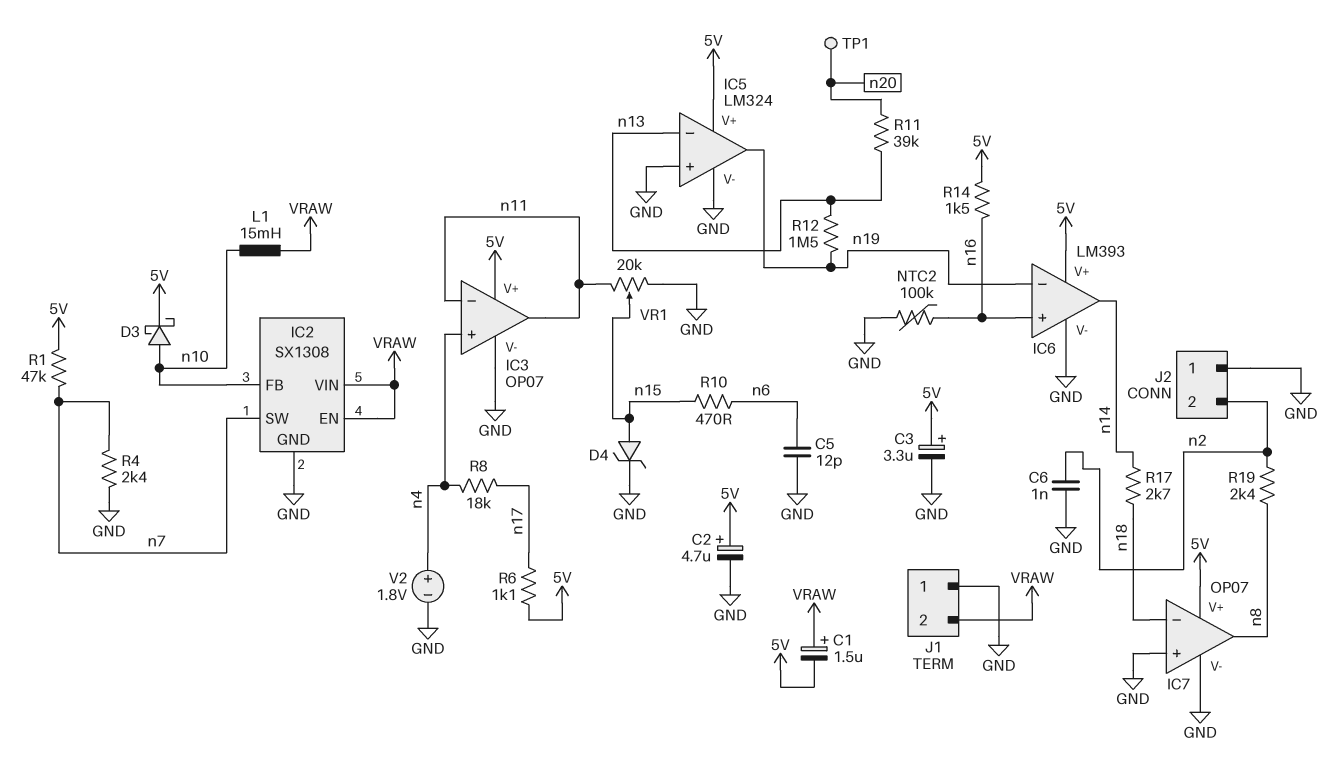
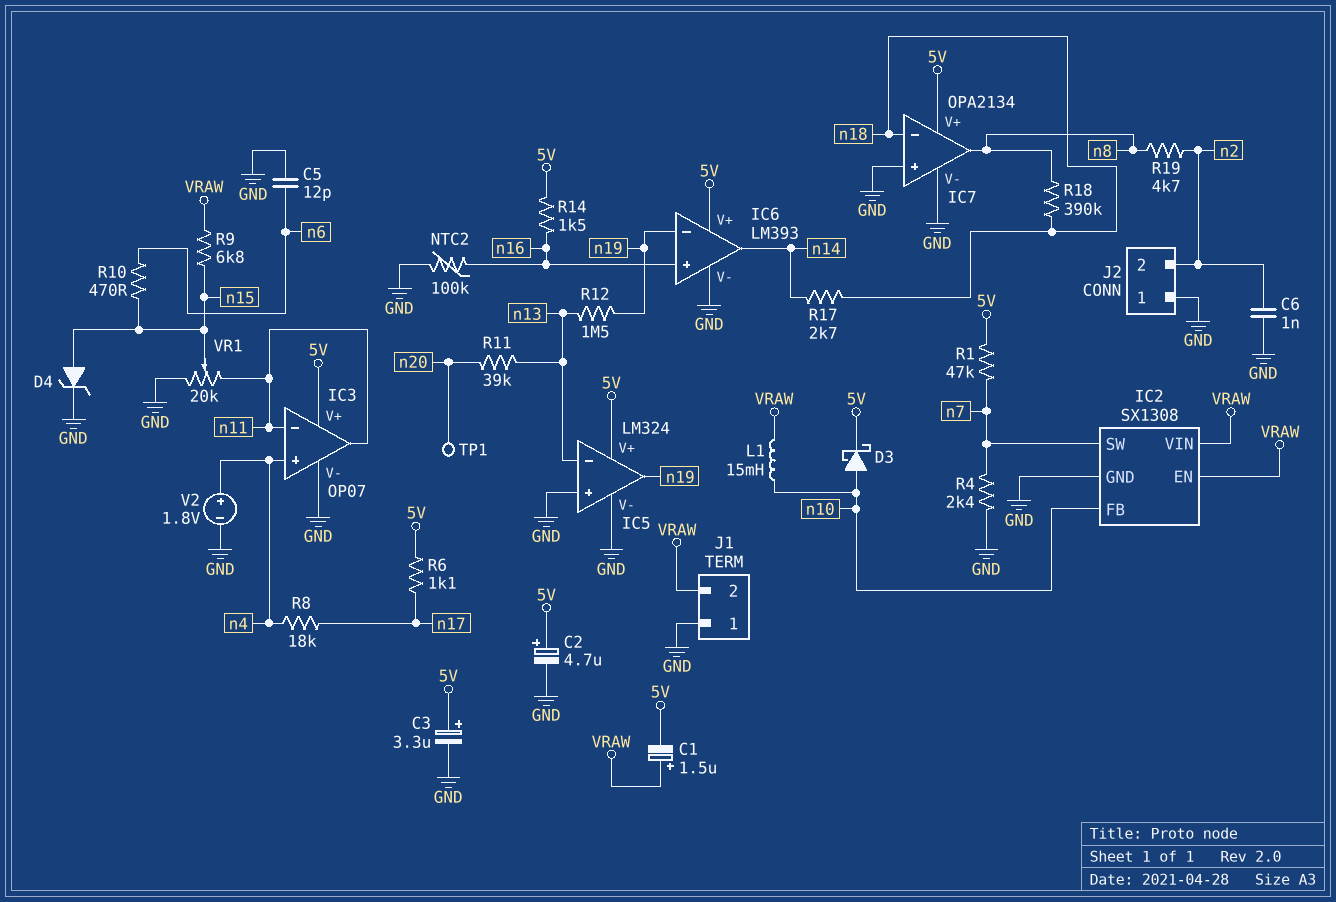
IC7: OP07 -> OPA2134
R9: none -> 6.8k (VRAW, n15)
R18: none -> 390k (n8, n18)
R19: 2.4k (n2, n8) -> 4.7k (n2, n8)

